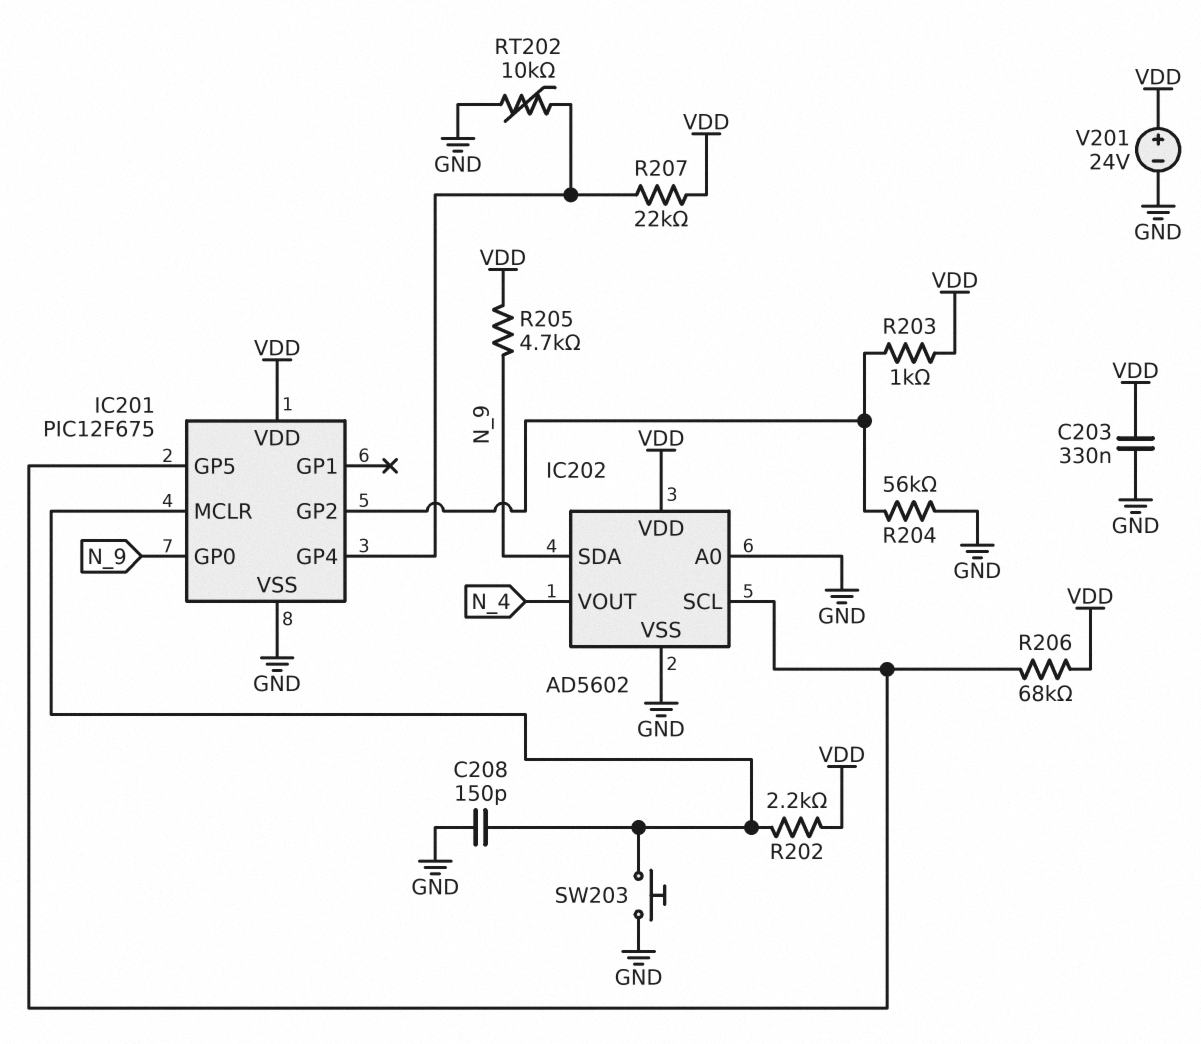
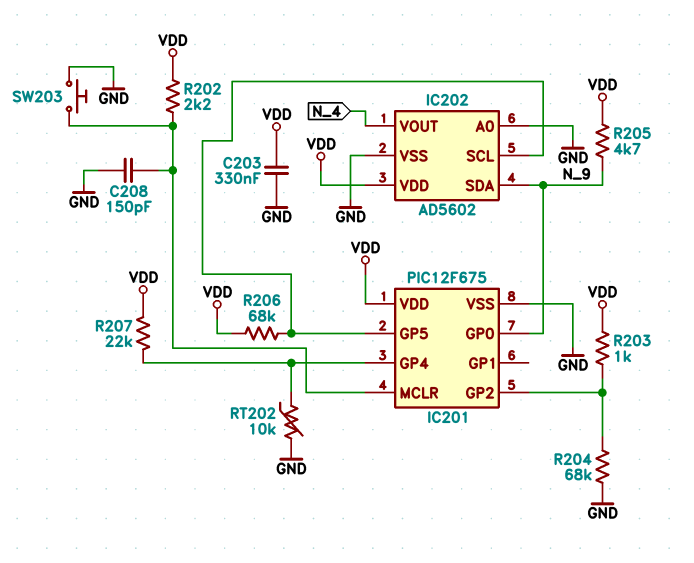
R204: 56k (GND, IC201/GP2) -> 68k (GND, IC201/GP2)
V201: 24V (plus VDD, minus GND) -> none

